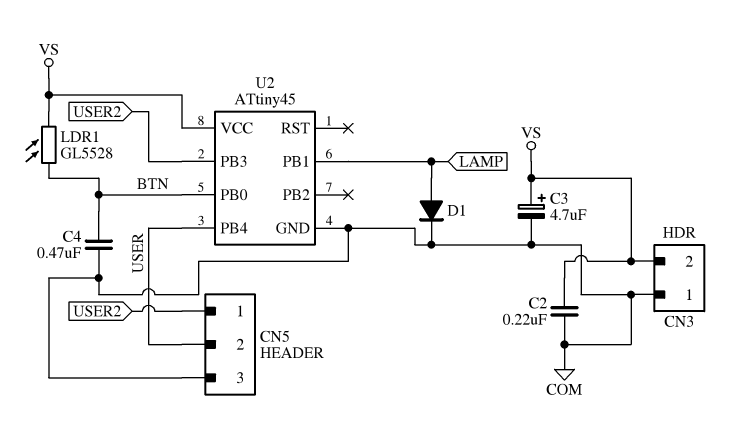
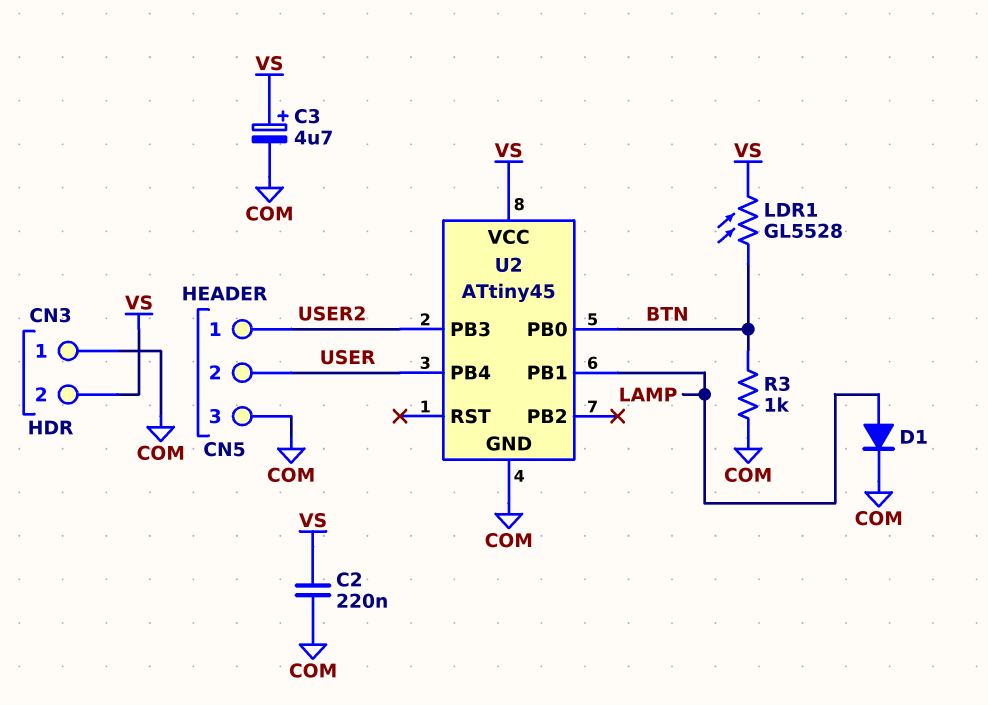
C4: 470nF (BTN, COM) -> none
R3: none -> 1k (BTN, COM)

